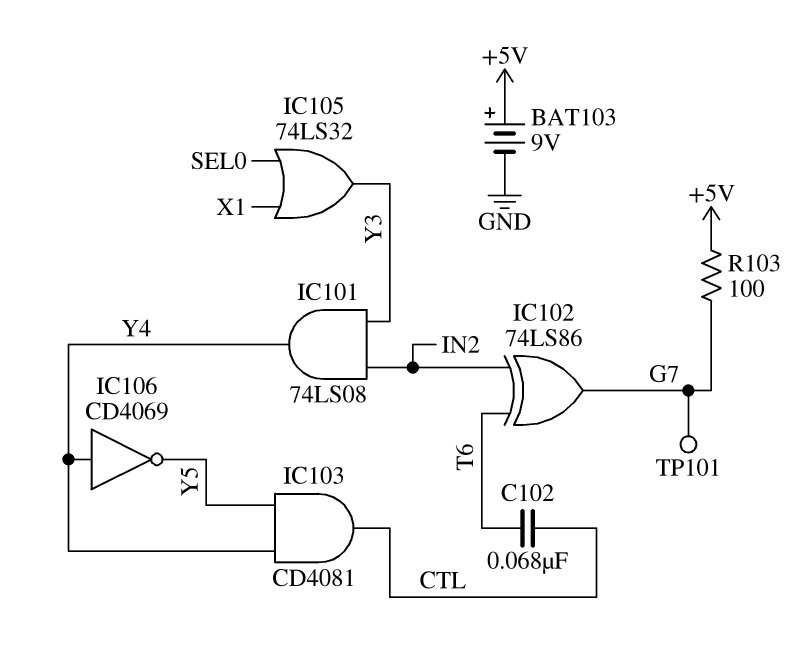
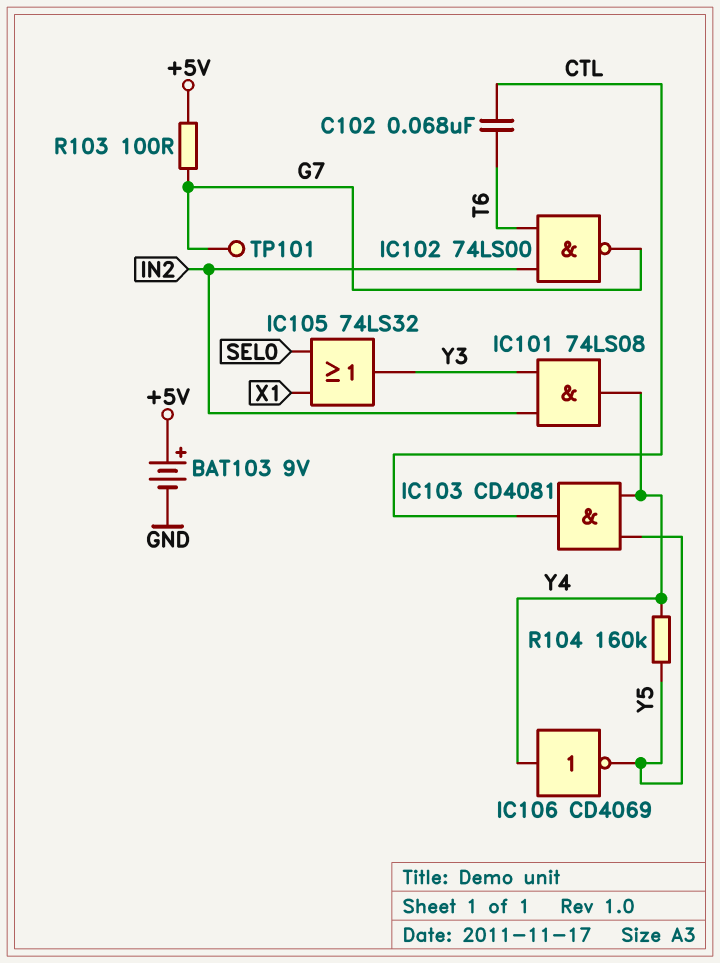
IC102: XOR 74LS86 (in IN2, in T6, out G7) -> NAND 74LS00 (in IN2, in T6, out G7)
R104: none -> 160k (Y4, Y5)

